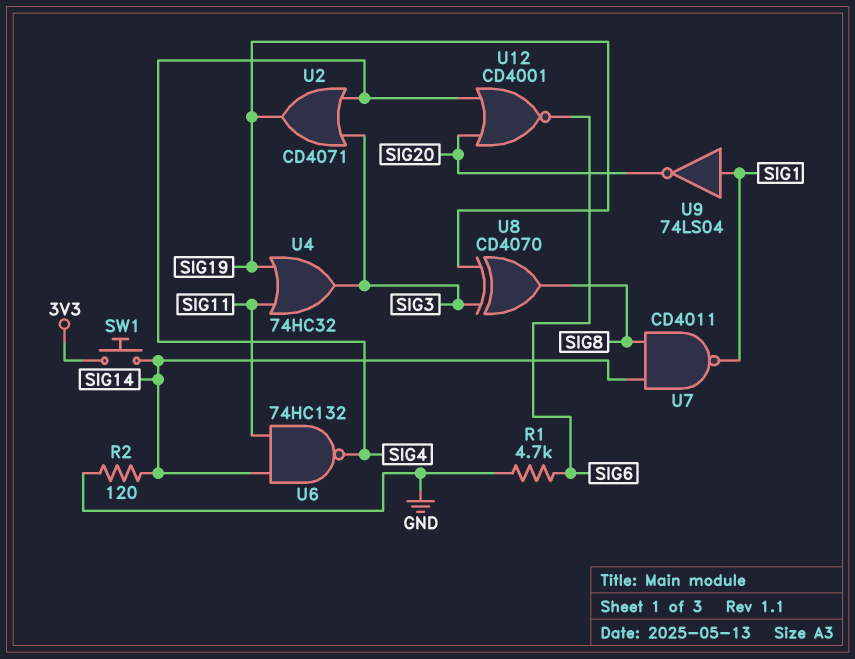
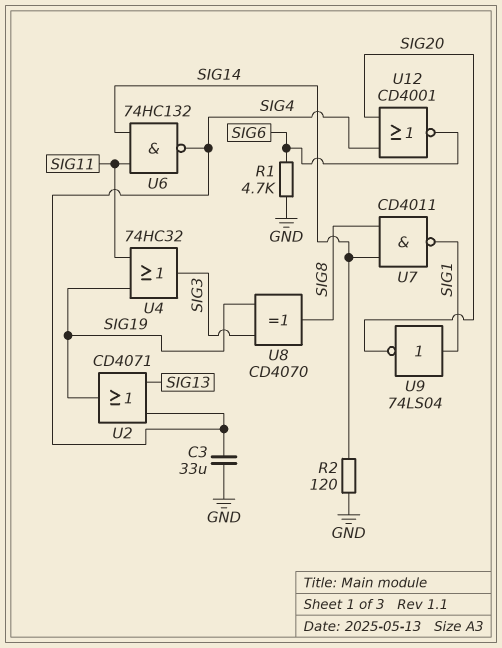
C3: none -> 33uF (GND, SIG4)
SW1: button (3V3, SIG14) -> none
U2: OR CD4071 (in SIG3, in SIG4, out SIG19) -> OR CD4071 (in SIG4, in SIG13, out SIG19)

